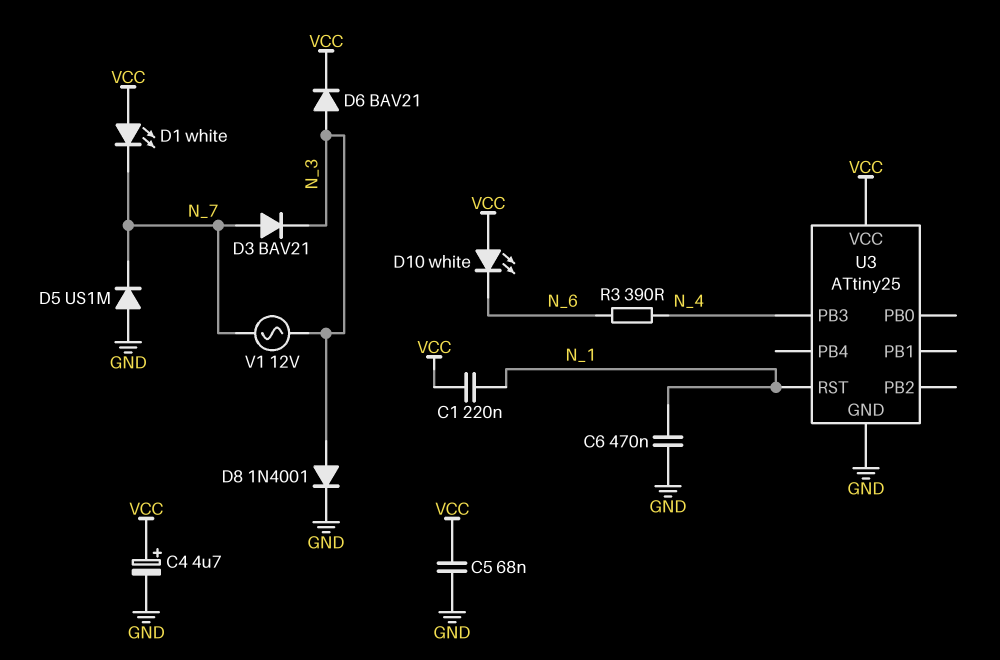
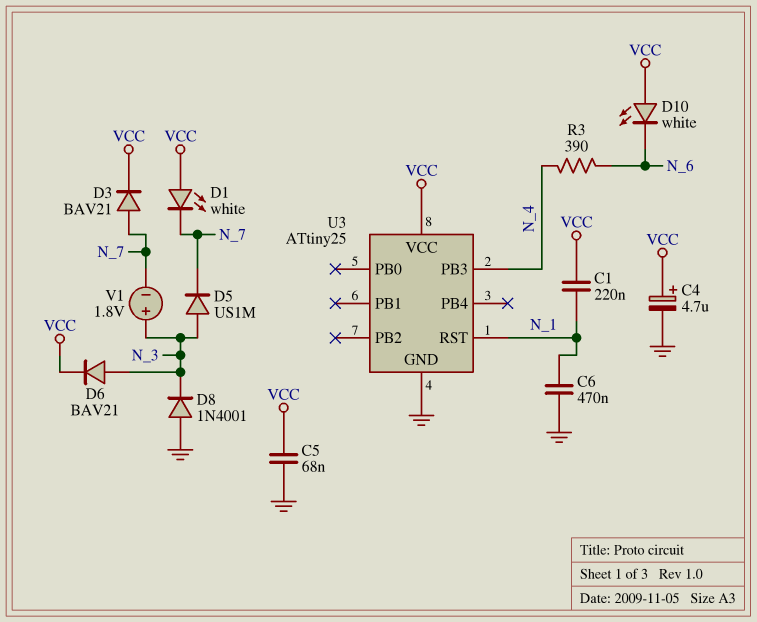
D3: diode BAV21 (A N_7, K N_3) -> diode BAV21 (A N_7, K VCC)
D5: diode US1M (A GND, K N_7) -> diode US1M (A N_3, K N_7)
D8: diode 1N4001 (A N_3, K GND) -> diode 1N4001 (A GND, K N_3)
V1: AC 12V (N_3, N_7) -> 1.8V (plus N_3, minus N_7)

